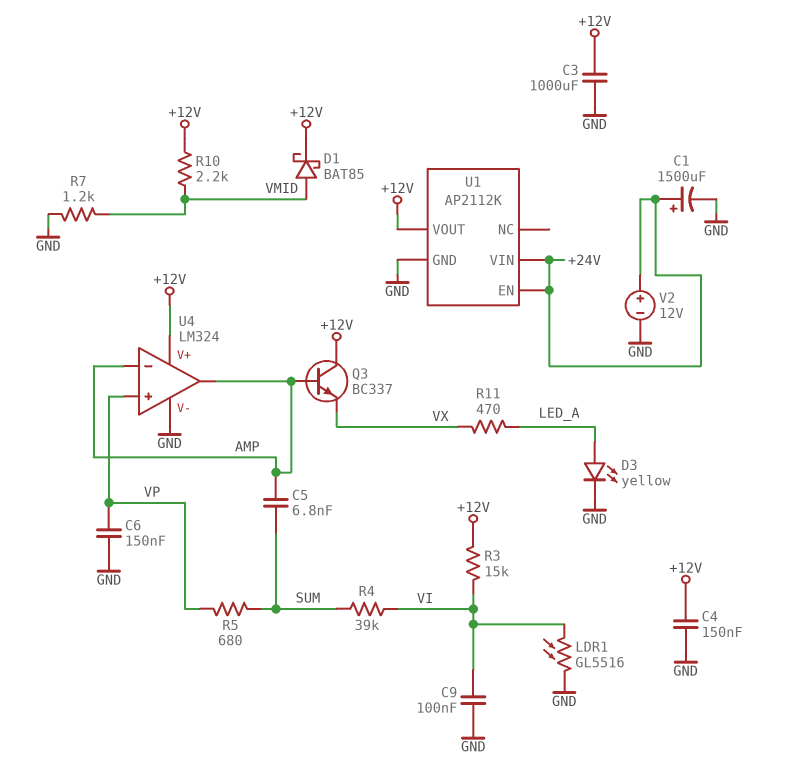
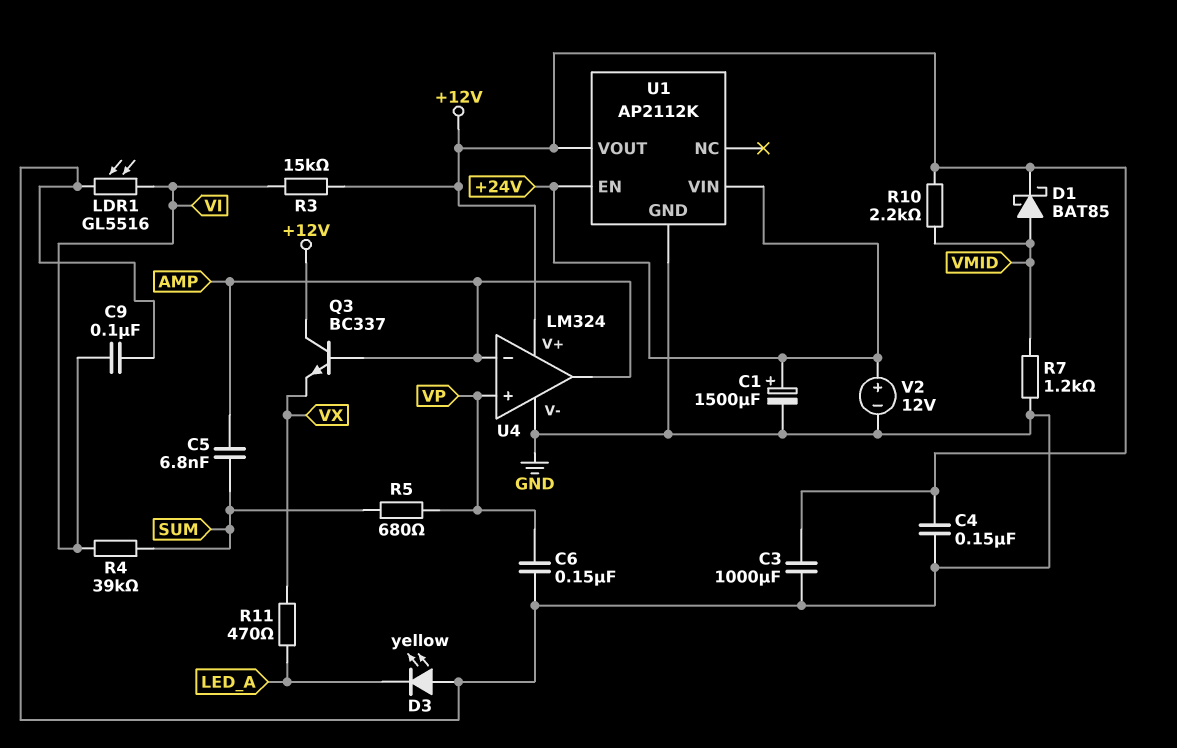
D3: LED yellow (A LED_A, K GND) -> LED yellow (A GND, K LED_A)

